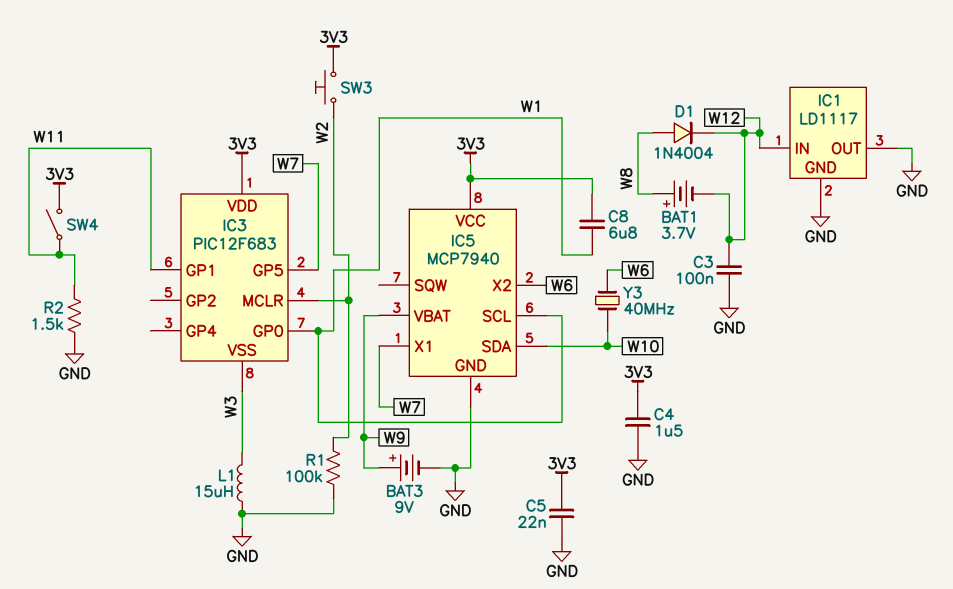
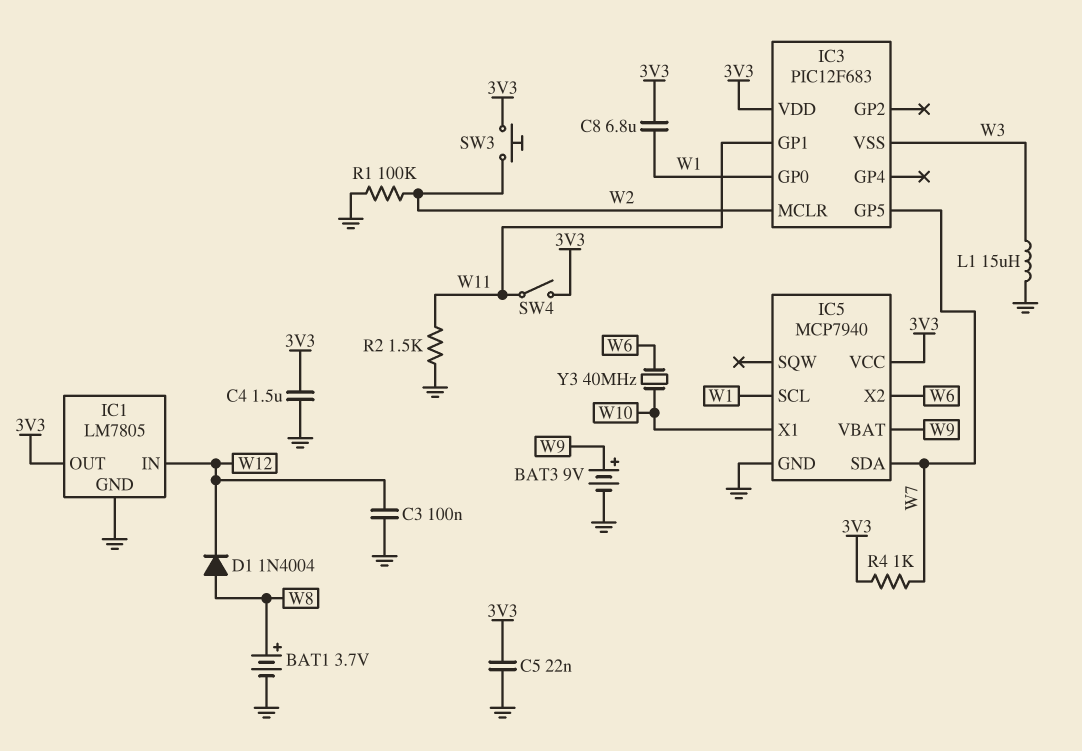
BAT1: 3.7V (plus W8, minus W12) -> 3.7V (plus W8, minus GND)
IC1: LD1117 -> LM7805
IC1 pin OUT: GND -> 3V3
IC5 pin SDA: W10 -> W7
IC5 pin X1: W7 -> W10
R4: none -> 1k (3V3, W7)

